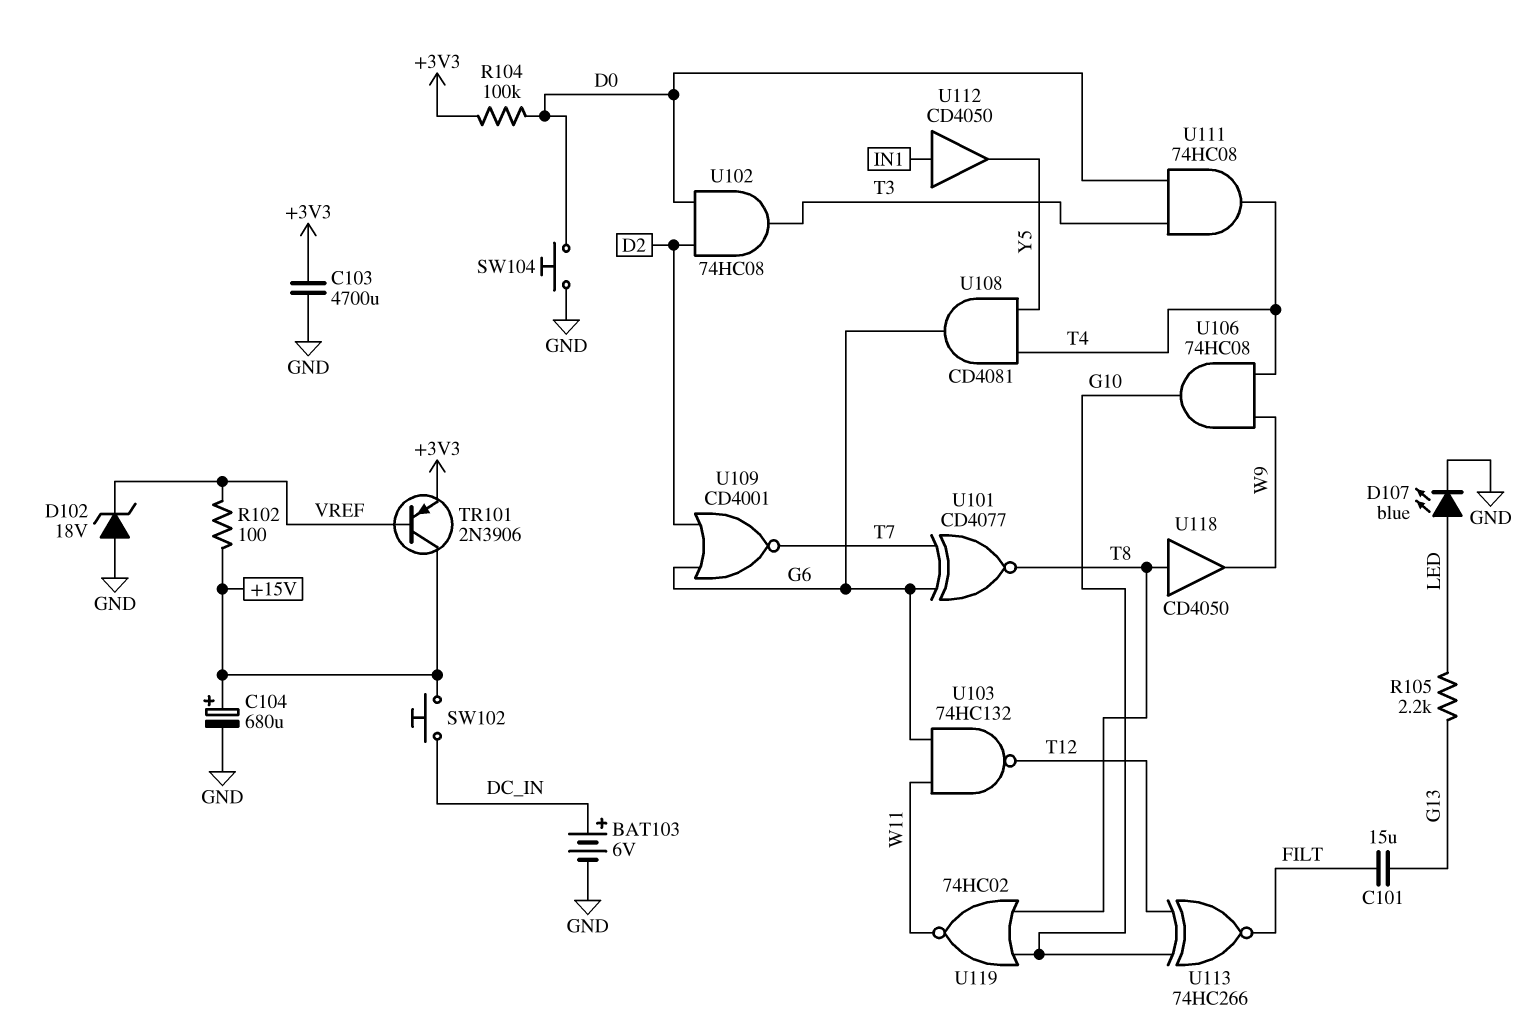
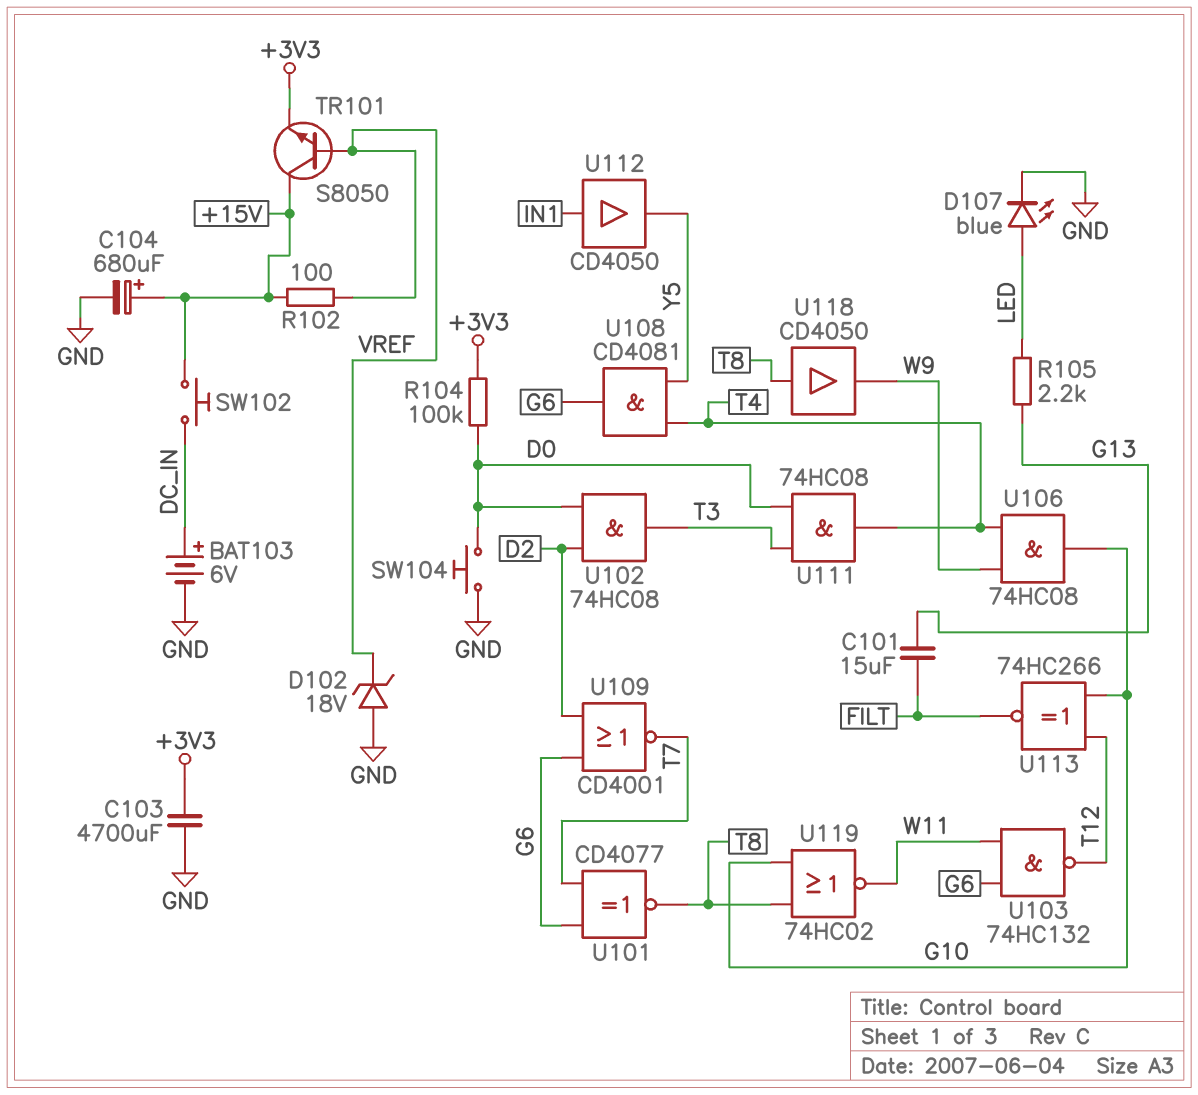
TR101: PNP 2N3906 (B VREF, C +15V, E +3V3) -> NPN S8050 (B VREF, C +15V, E +3V3)

